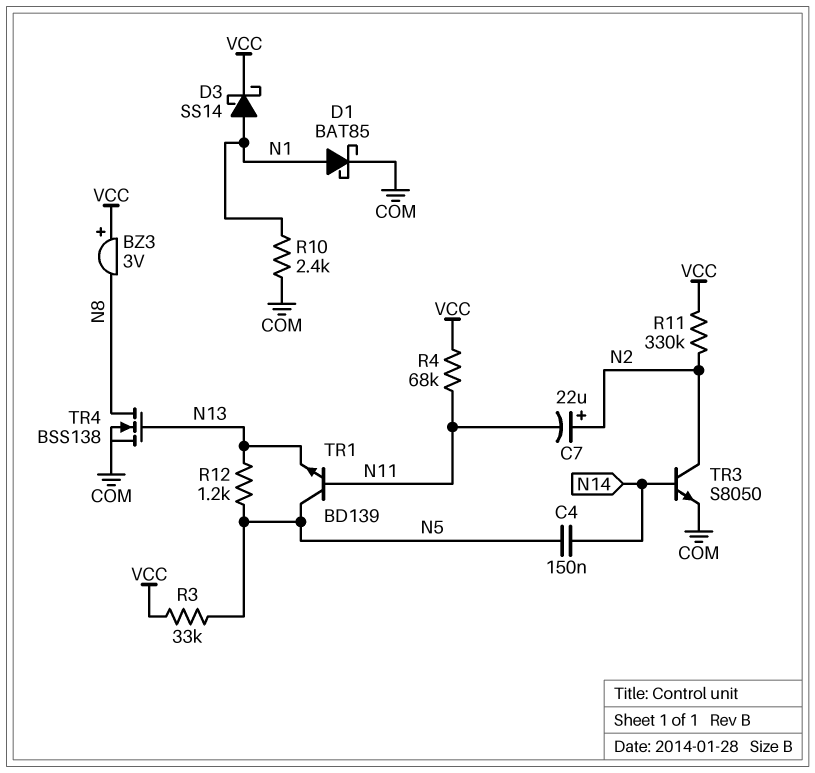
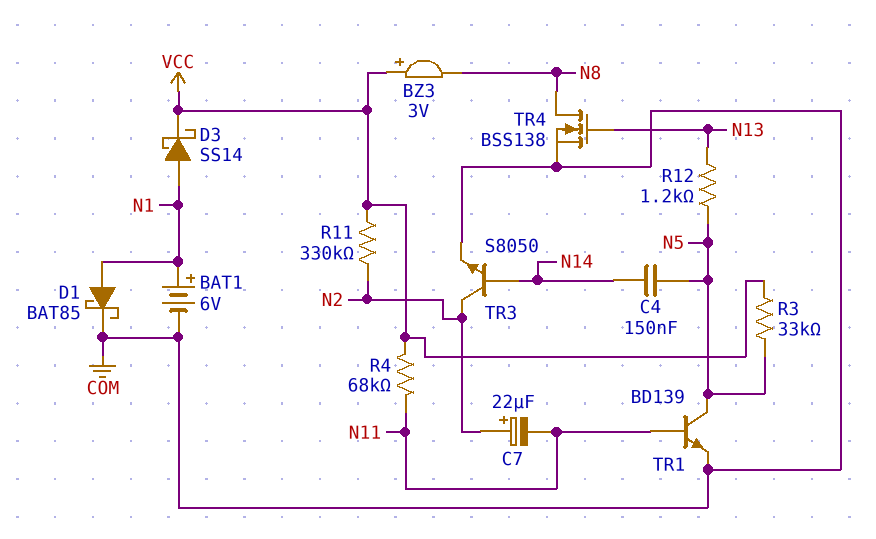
BAT1: none -> 6V (plus N1, minus COM)
R10: 2.4k (COM, N1) -> none
TR1: NPN BD139 (B N11, C N5, E N13) -> NPN BD139 (B N11, C N5, E COM)

